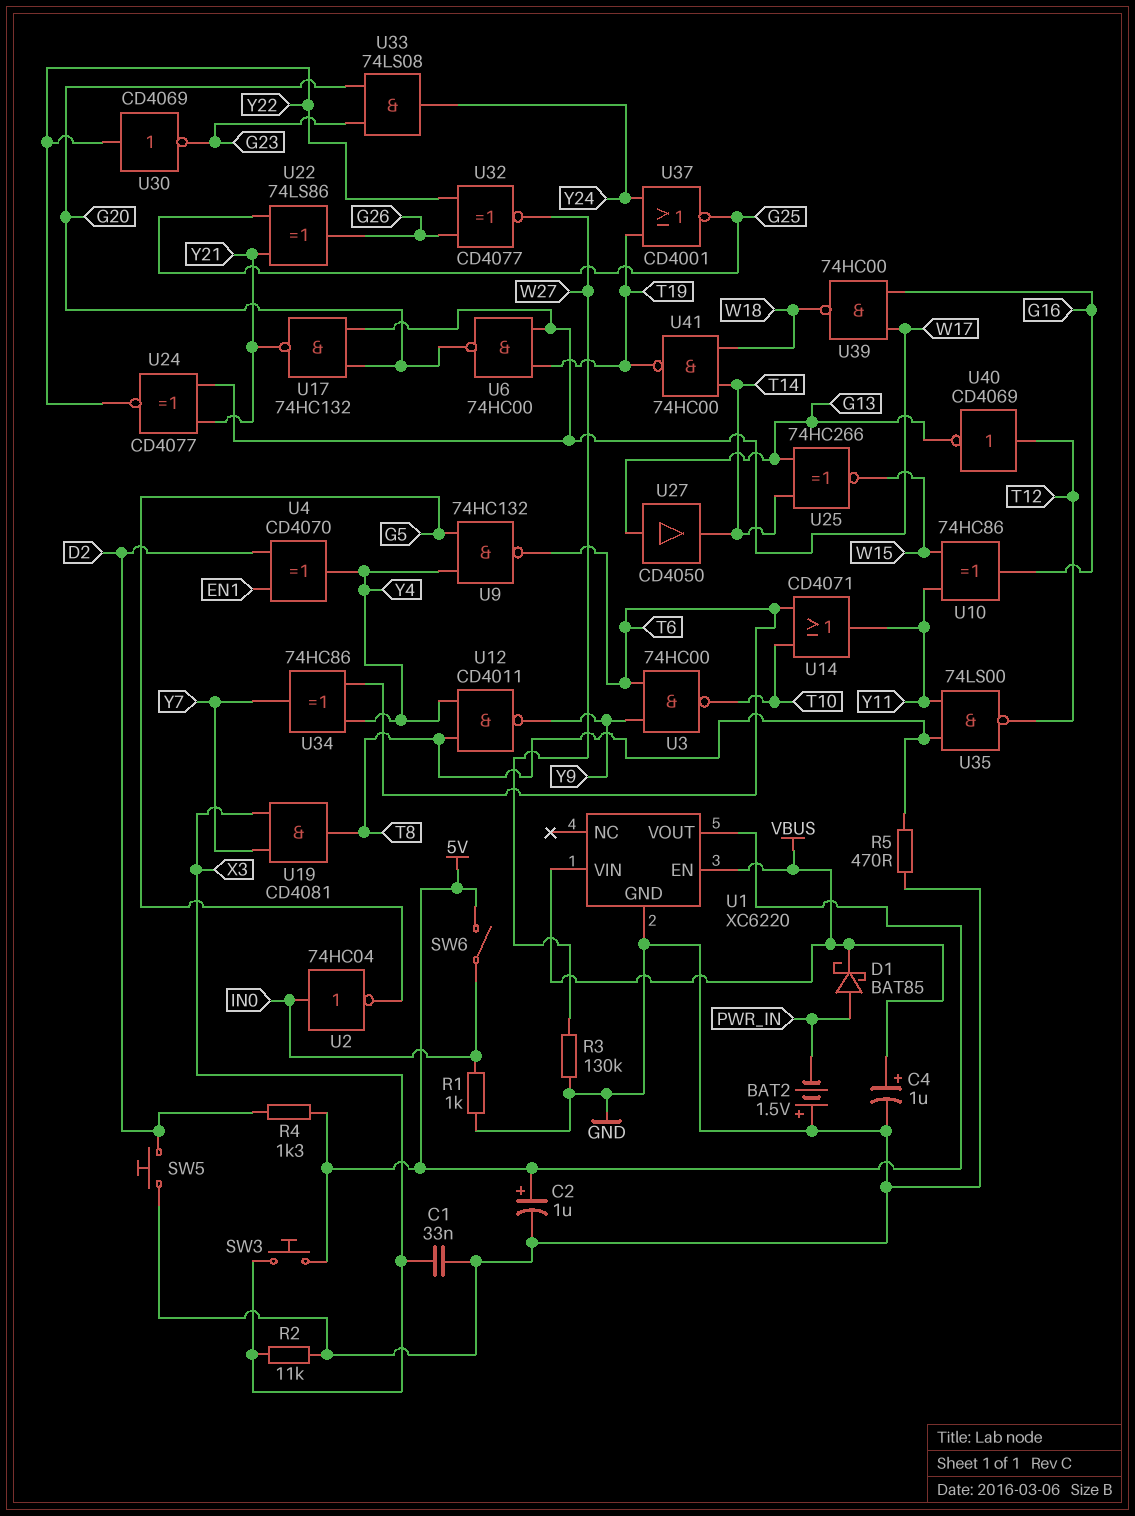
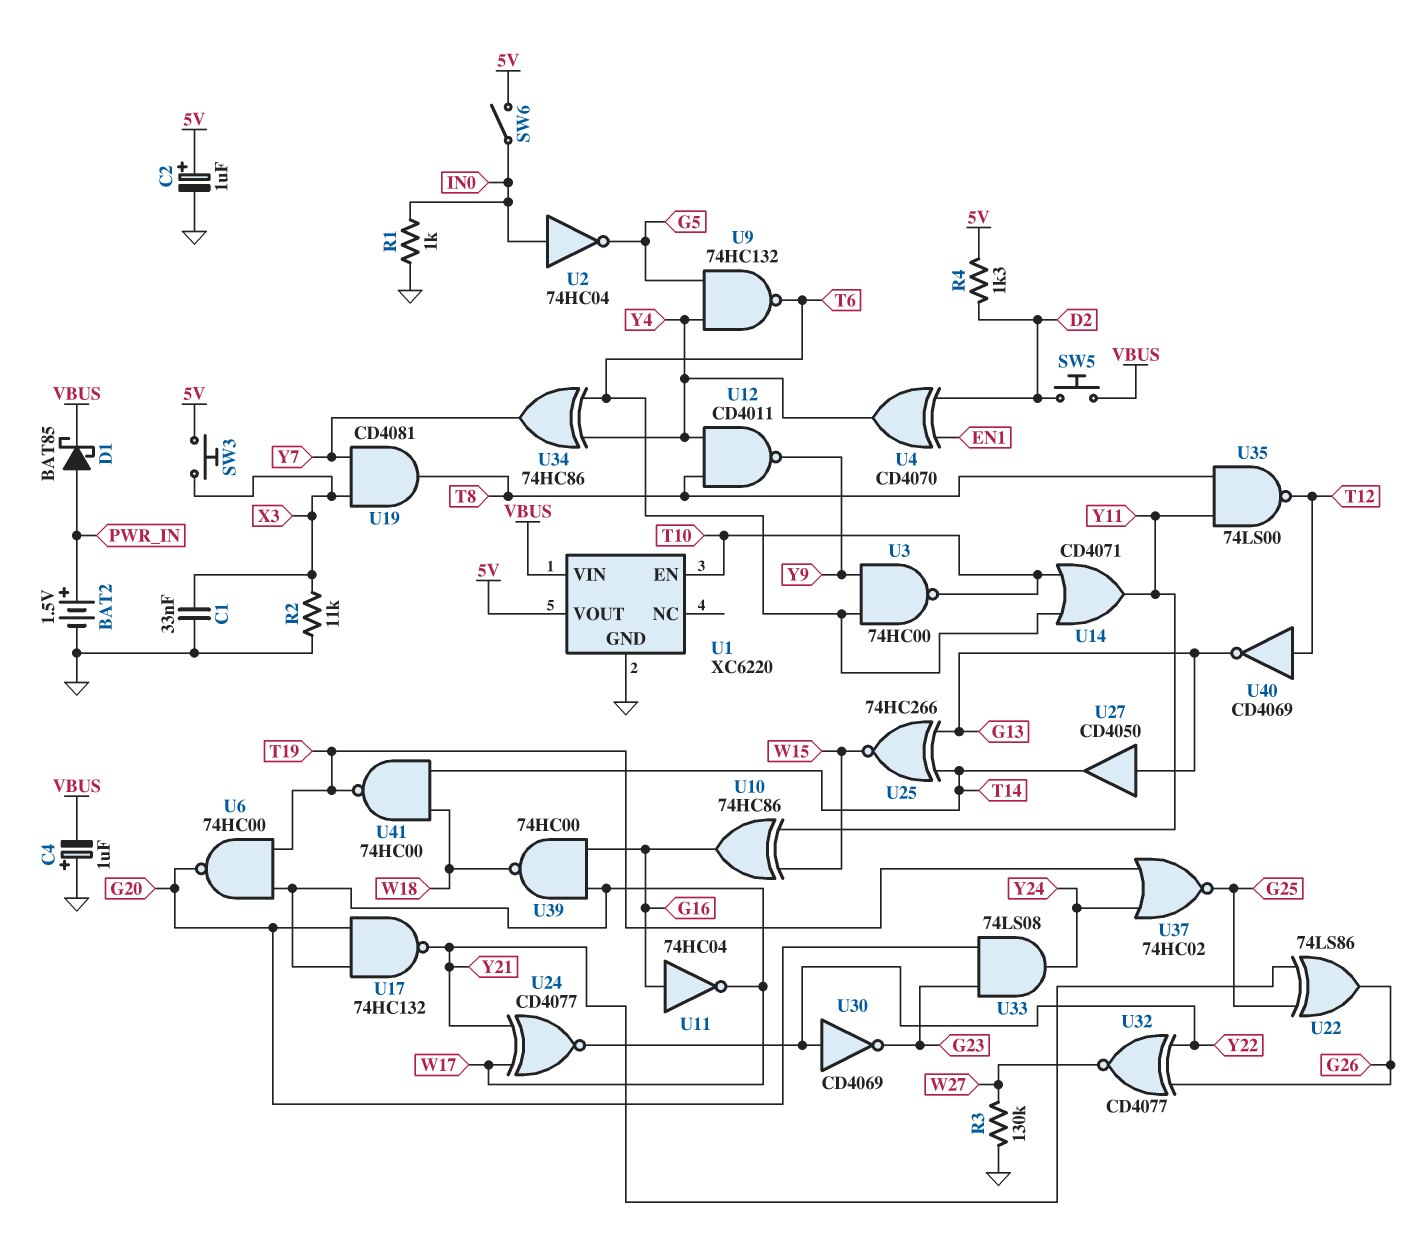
BAT2: 1.5V (plus GND, minus PWR_IN) -> 1.5V (plus PWR_IN, minus GND)
C4: 1uF (plus VBUS, minus GND) -> 1uF (plus GND, minus VBUS)
R5: 470 (GND, T8) -> none
SW5: button (D2, GND) -> button (D2, VBUS)
U1 pin EN: VBUS -> T10
U11: none -> NOT 74HC04 (in G16, out W17)
U37: NOR CD4001 (in T19, in Y24, out G25) -> NOR 74HC02 (in T19, in Y24, out G25)

